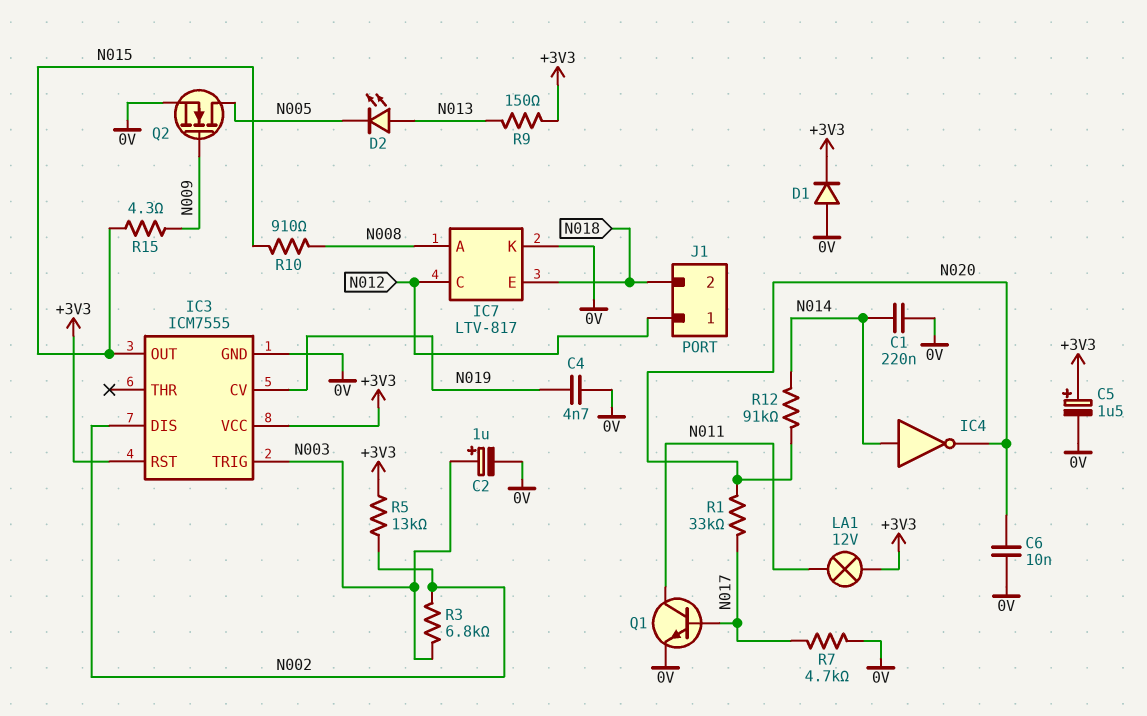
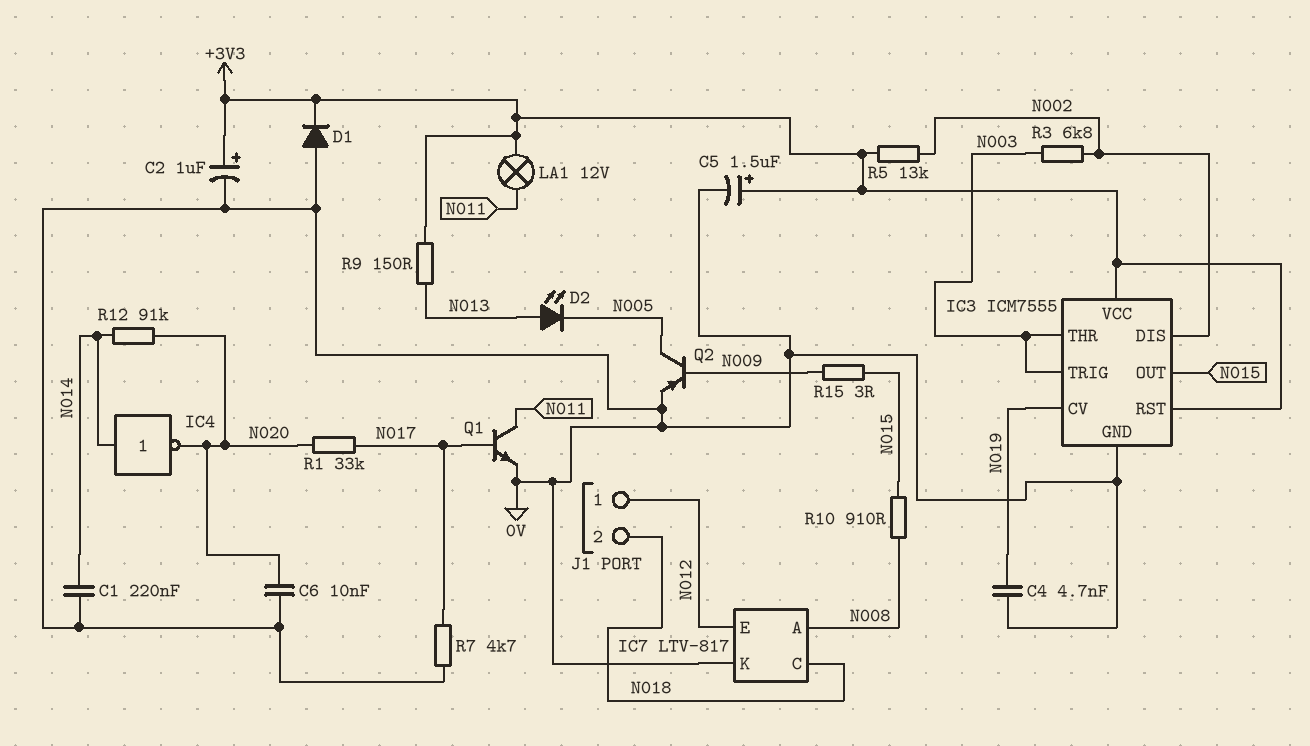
C2: 1uF (plus N003, minus 0V) -> 1uF (plus +3V3, minus 0V)
IC3 pin THR: none -> N003
IC7 pin C: N012 -> N018
IC7 pin E: N018 -> N012
Q2: NMOS (G N009, D N005, S 0V) -> PNP (B N009, C N005, E 0V)
R15: 4.3 (N009, N015) -> 3 (N009, N015)

